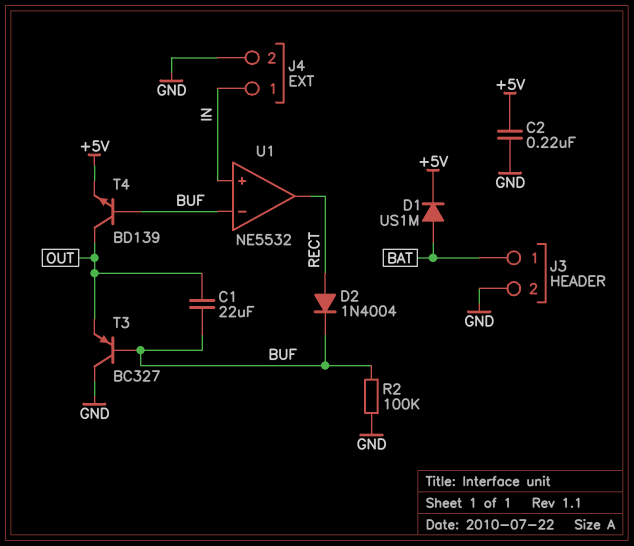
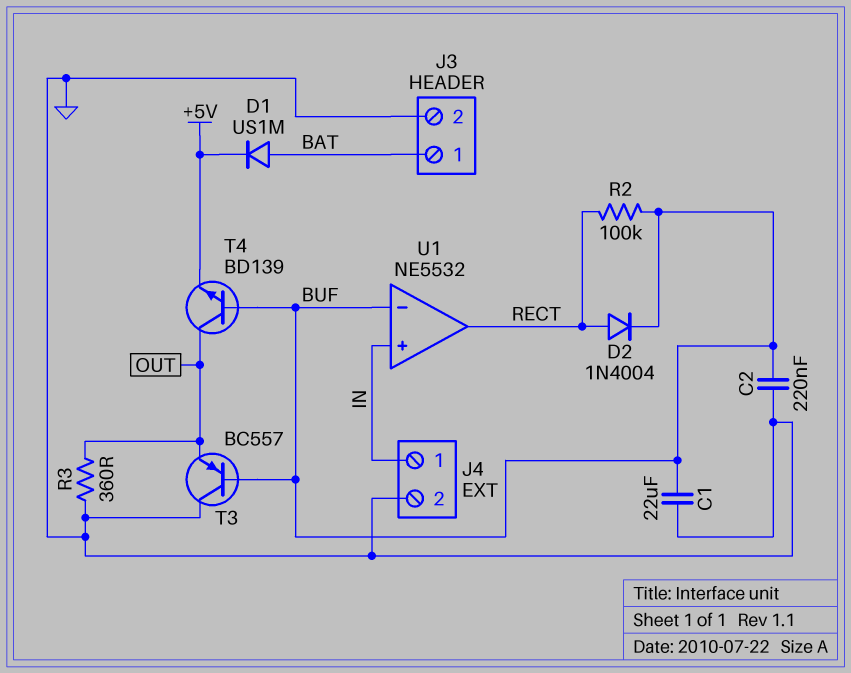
C1: 22uF (BUF, OUT) -> 22uF (BUF, GND)
C2: 220nF (+5V, GND) -> 220nF (BUF, GND)
R2: 100k (BUF, GND) -> 100k (BUF, RECT)
R3: none -> 360 (GND, OUT)
T3: PNP BC327 (B BUF, C GND, E OUT) -> PNP BC557 (B BUF, C GND, E OUT)

